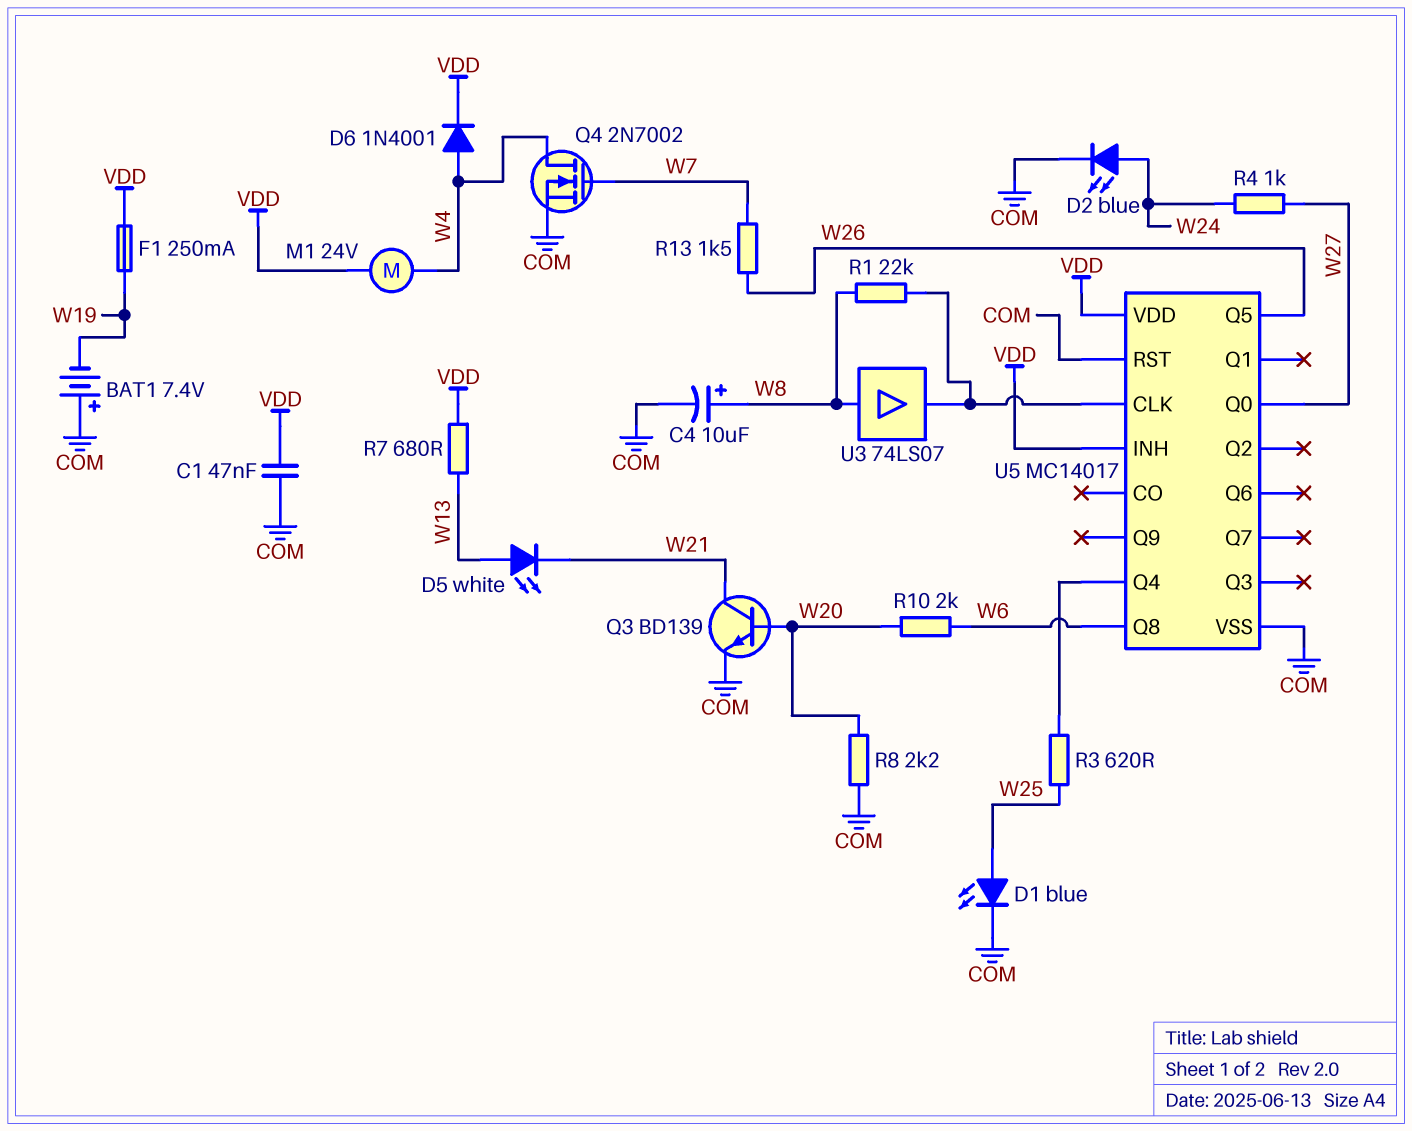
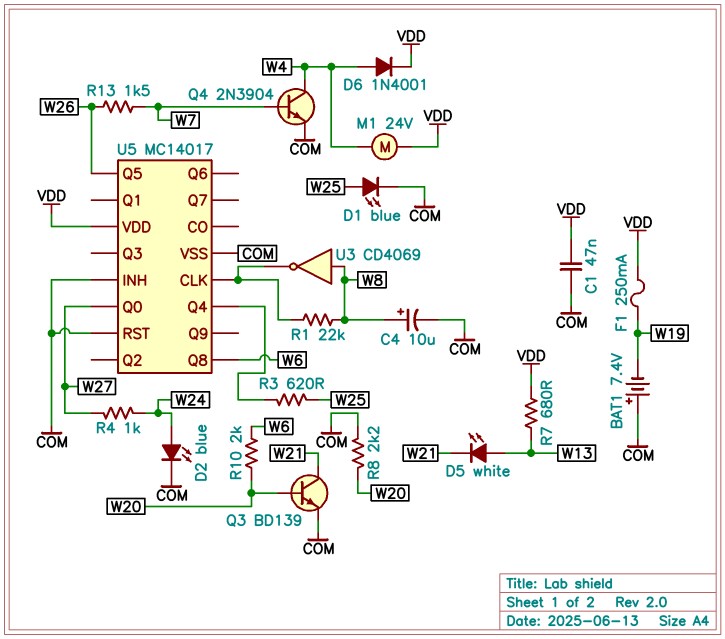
Q4: NMOS 2N7002 (G W7, D W4, S COM) -> NPN 2N3904 (B W7, C W4, E COM)
U3: buffer 74LS07 (in W8, out U5/CLK) -> NOT CD4069 (in W8, out U5/CLK)
U5 pin INH: VDD -> COM

